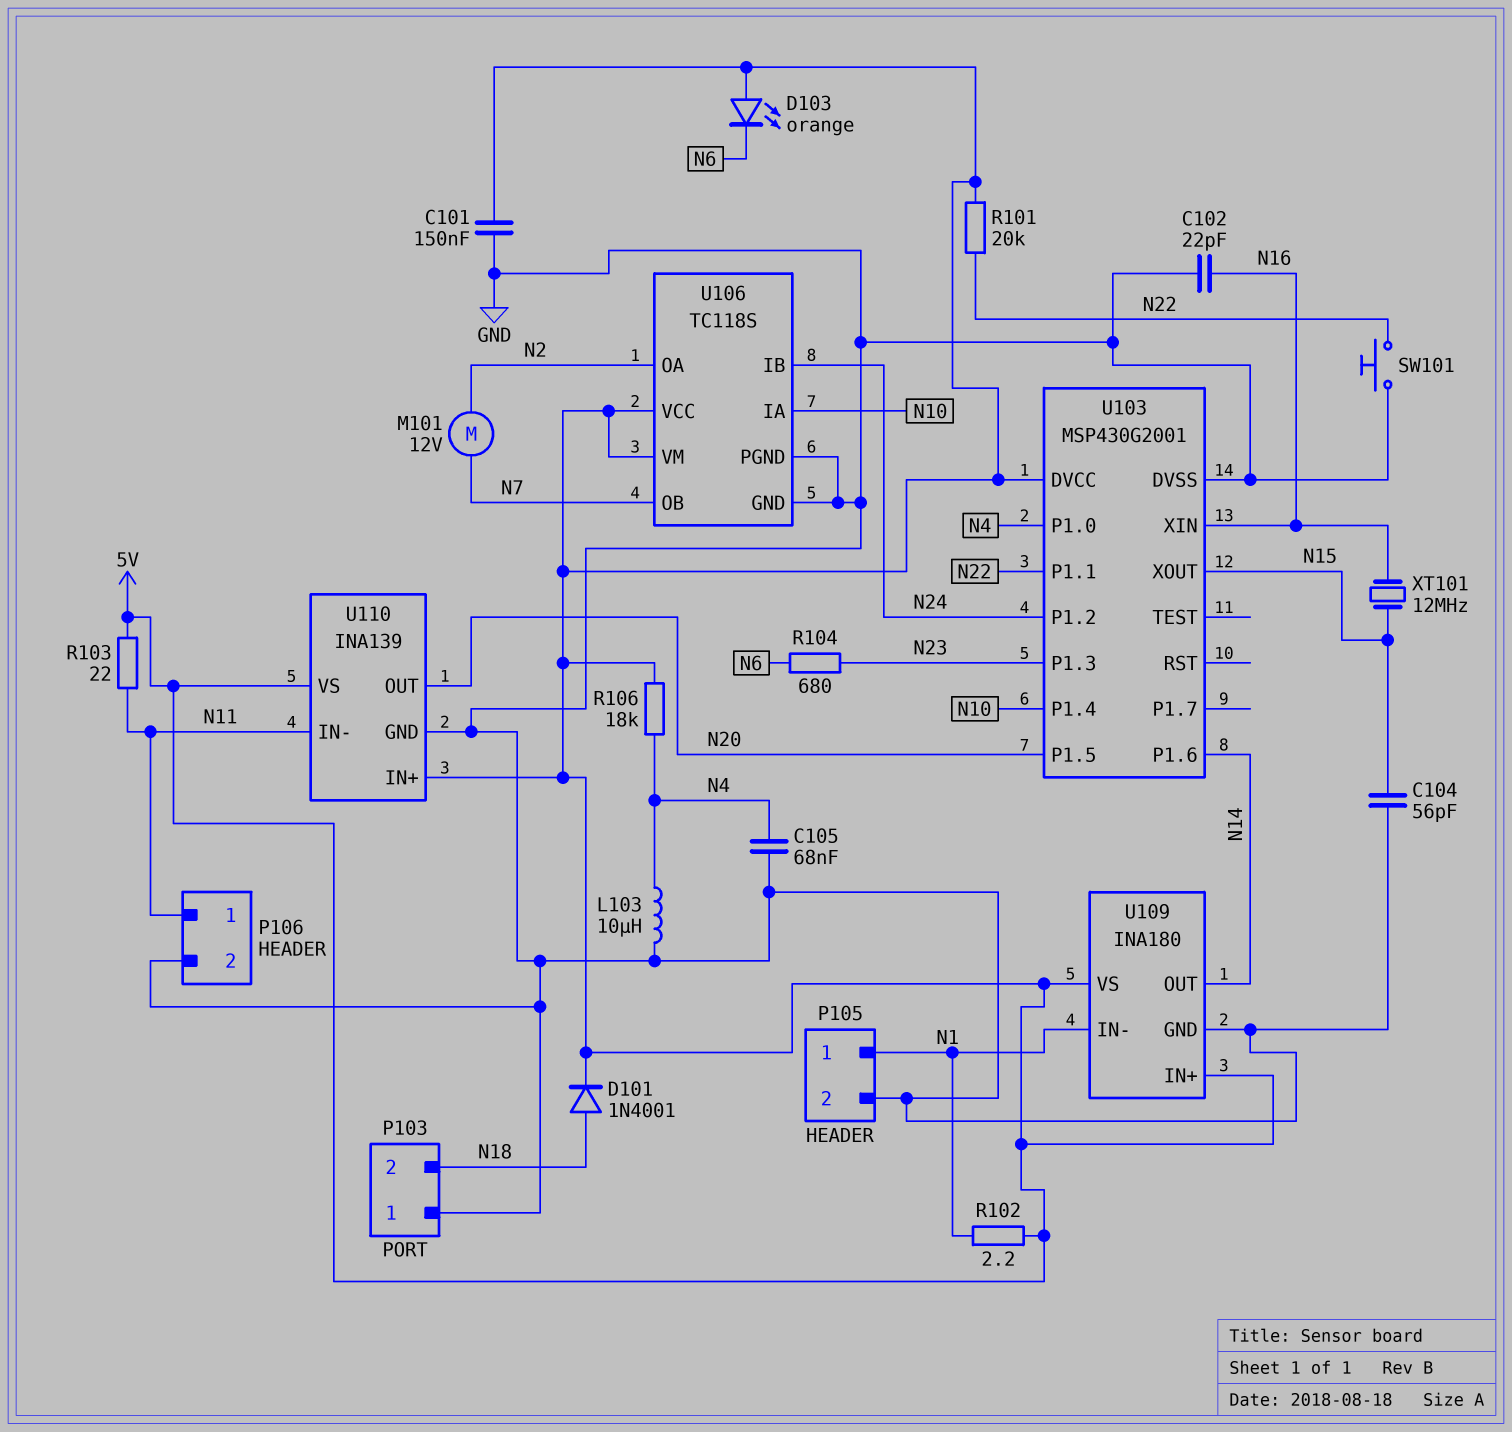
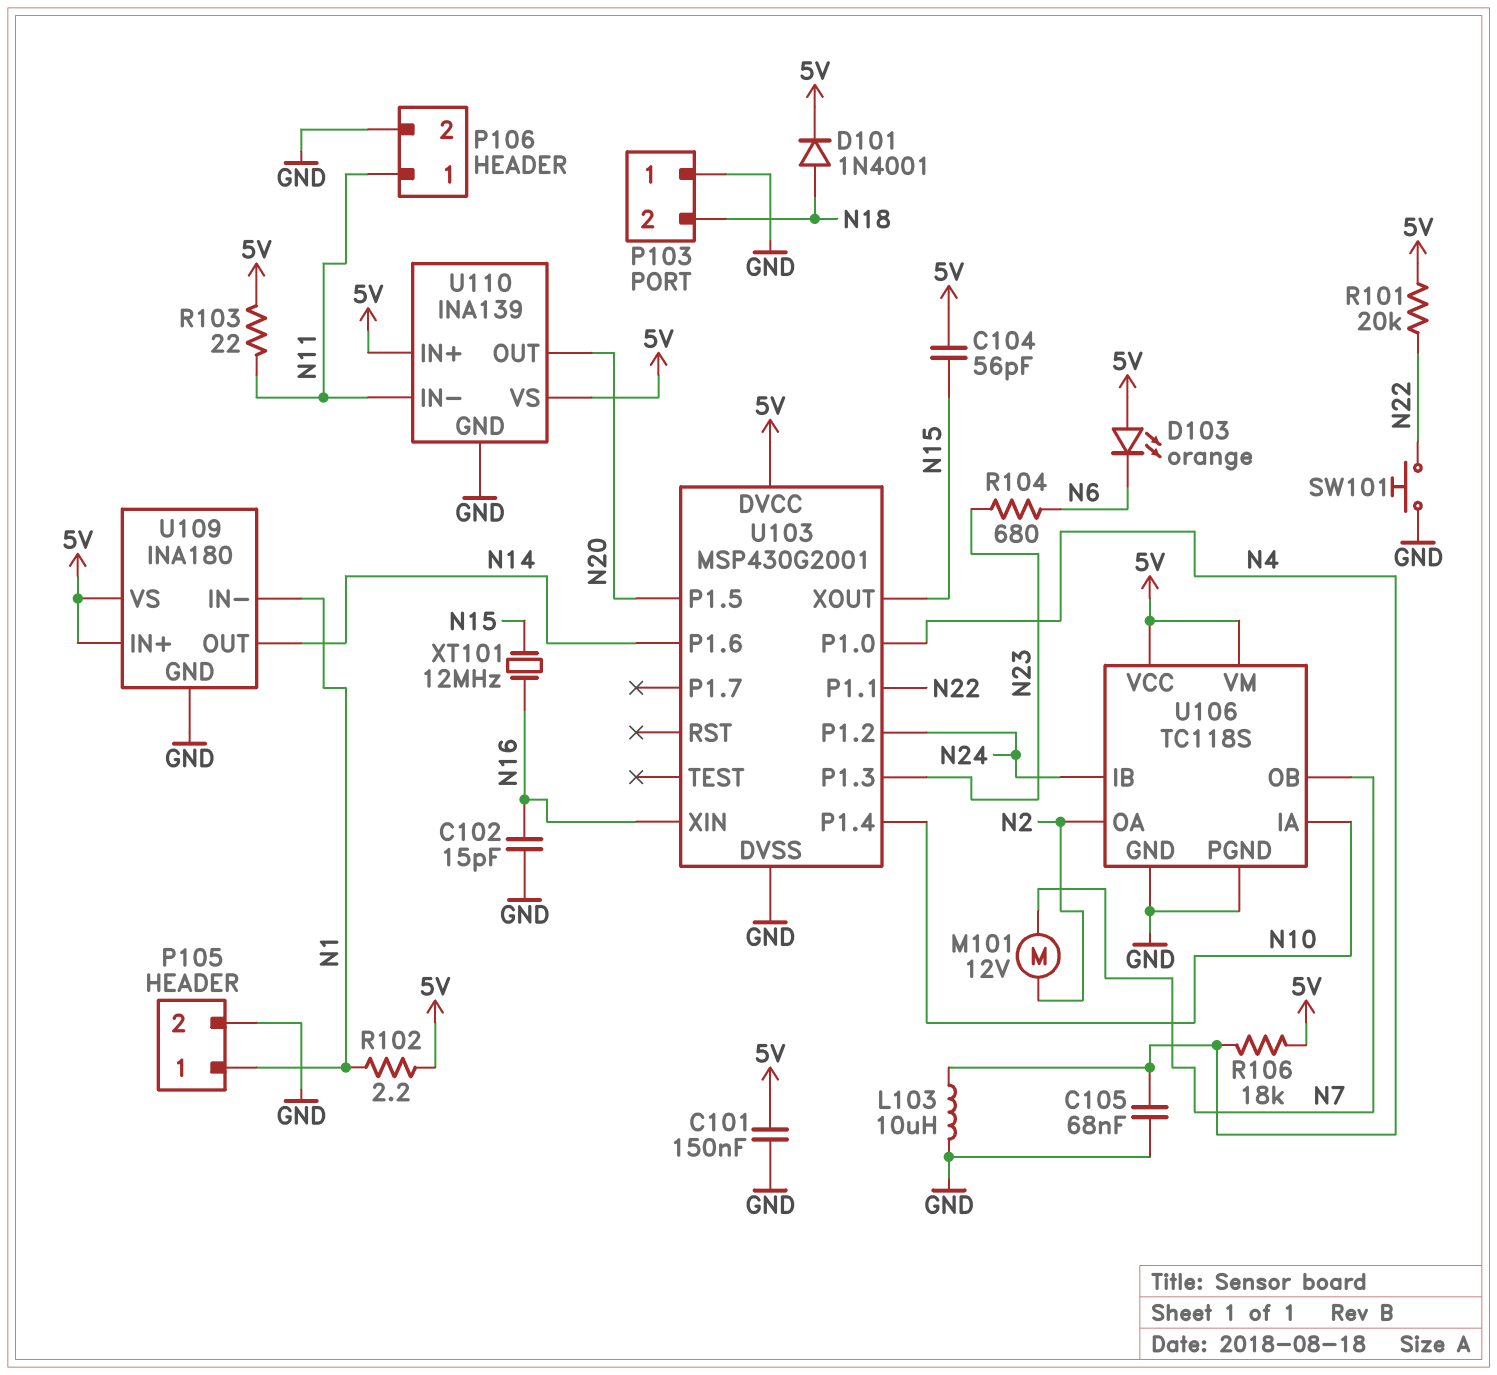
C102: 22pF (GND, N16) -> 15pF (GND, N16)
C104: 56pF (GND, N15) -> 56pF (5V, N15)

